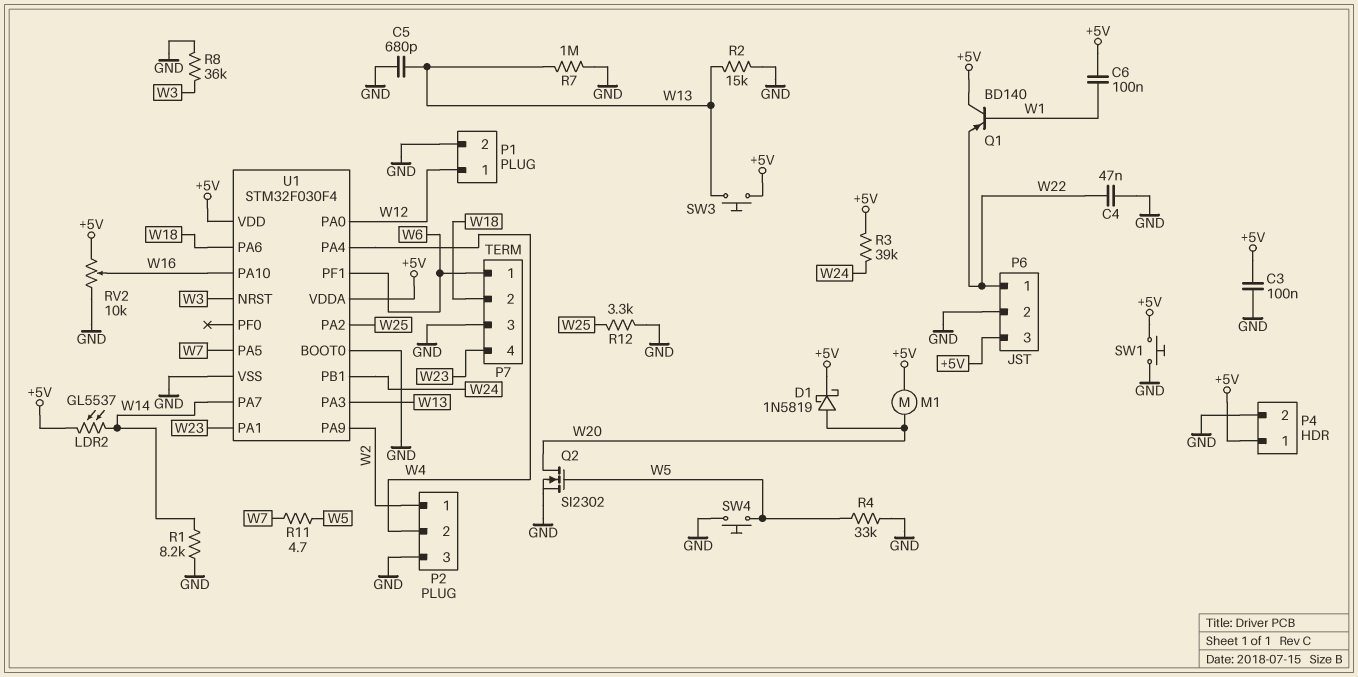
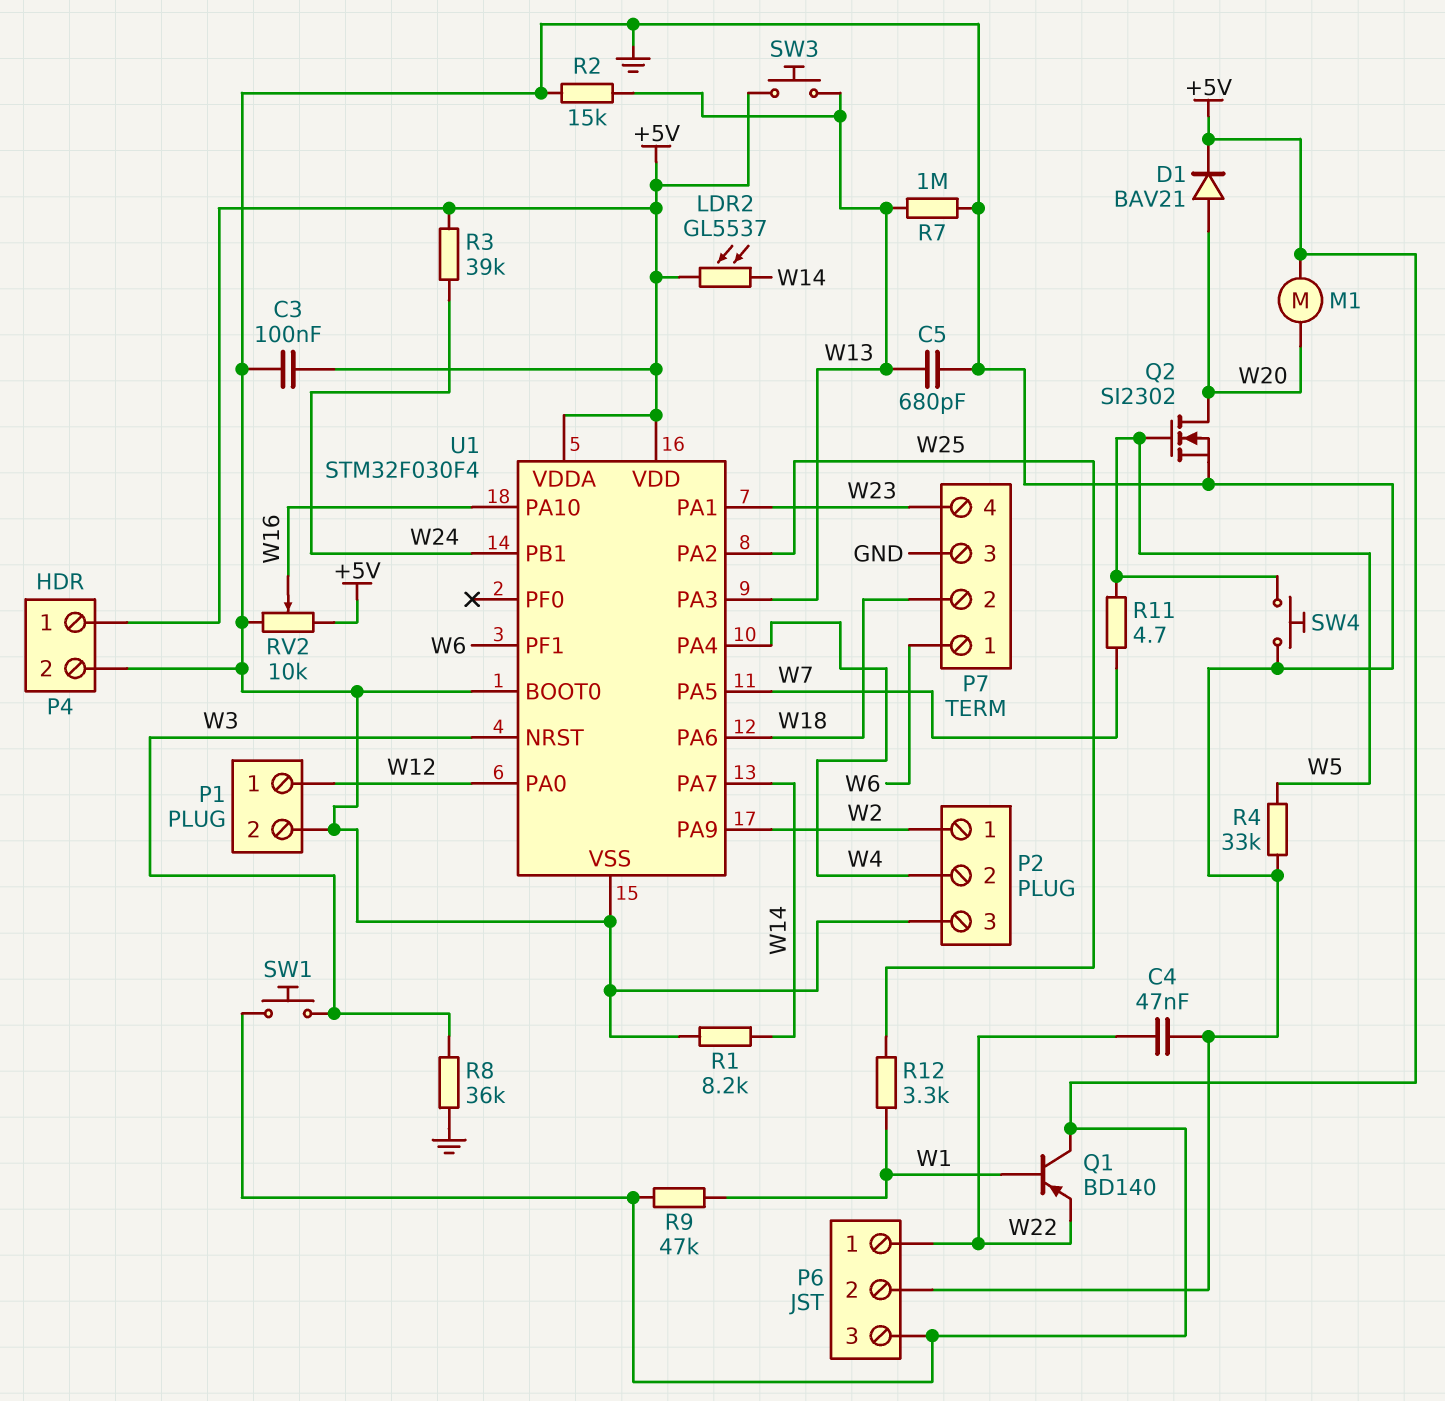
C6: 100nF (+5V, W1) -> none
D1: schottky 1N5819 (A W20, K +5V) -> diode BAV21 (A W20, K +5V)
R9: none -> 47k (+5V, W1)
R12: 3.3k (GND, W25) -> 3.3k (W1, W25)
SW1: button (+5V, GND) -> button (+5V, W3)

